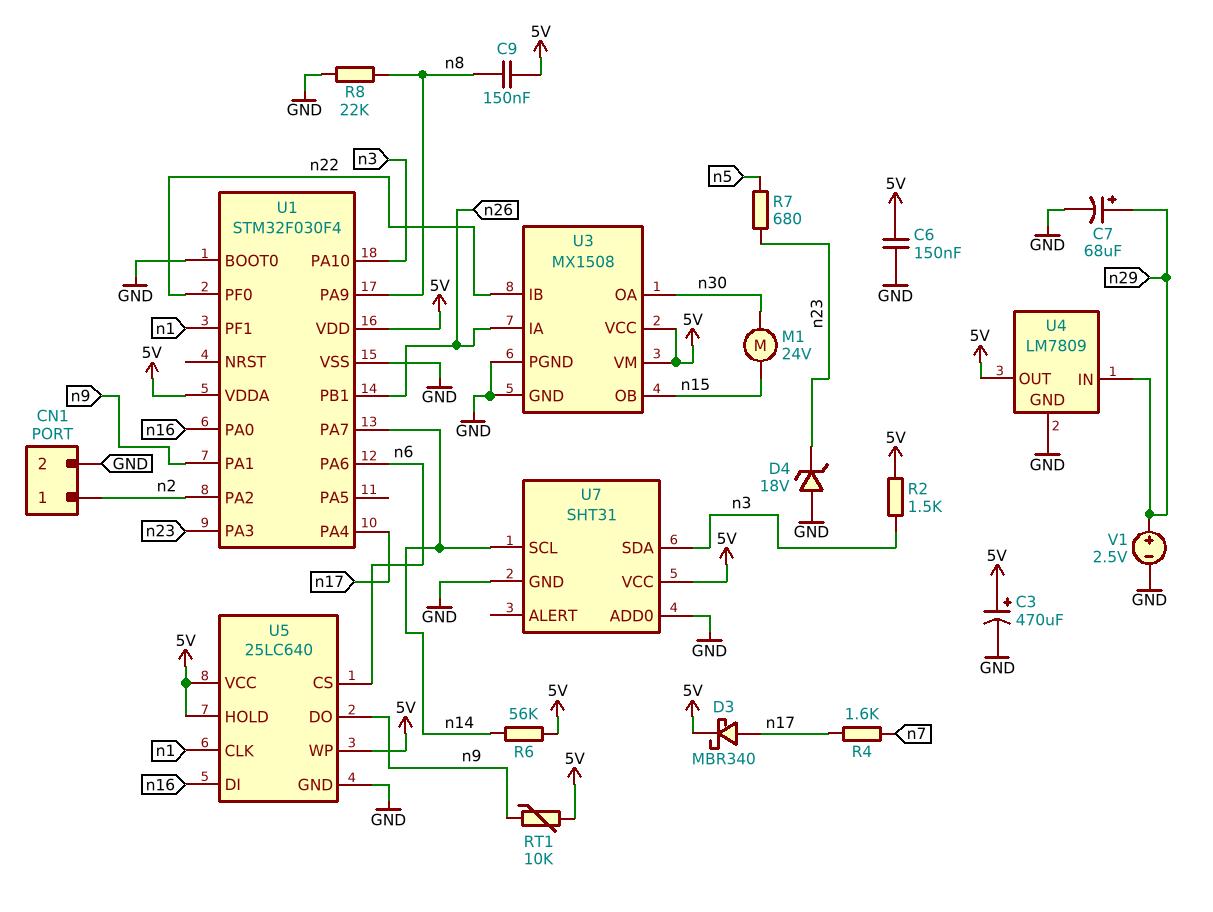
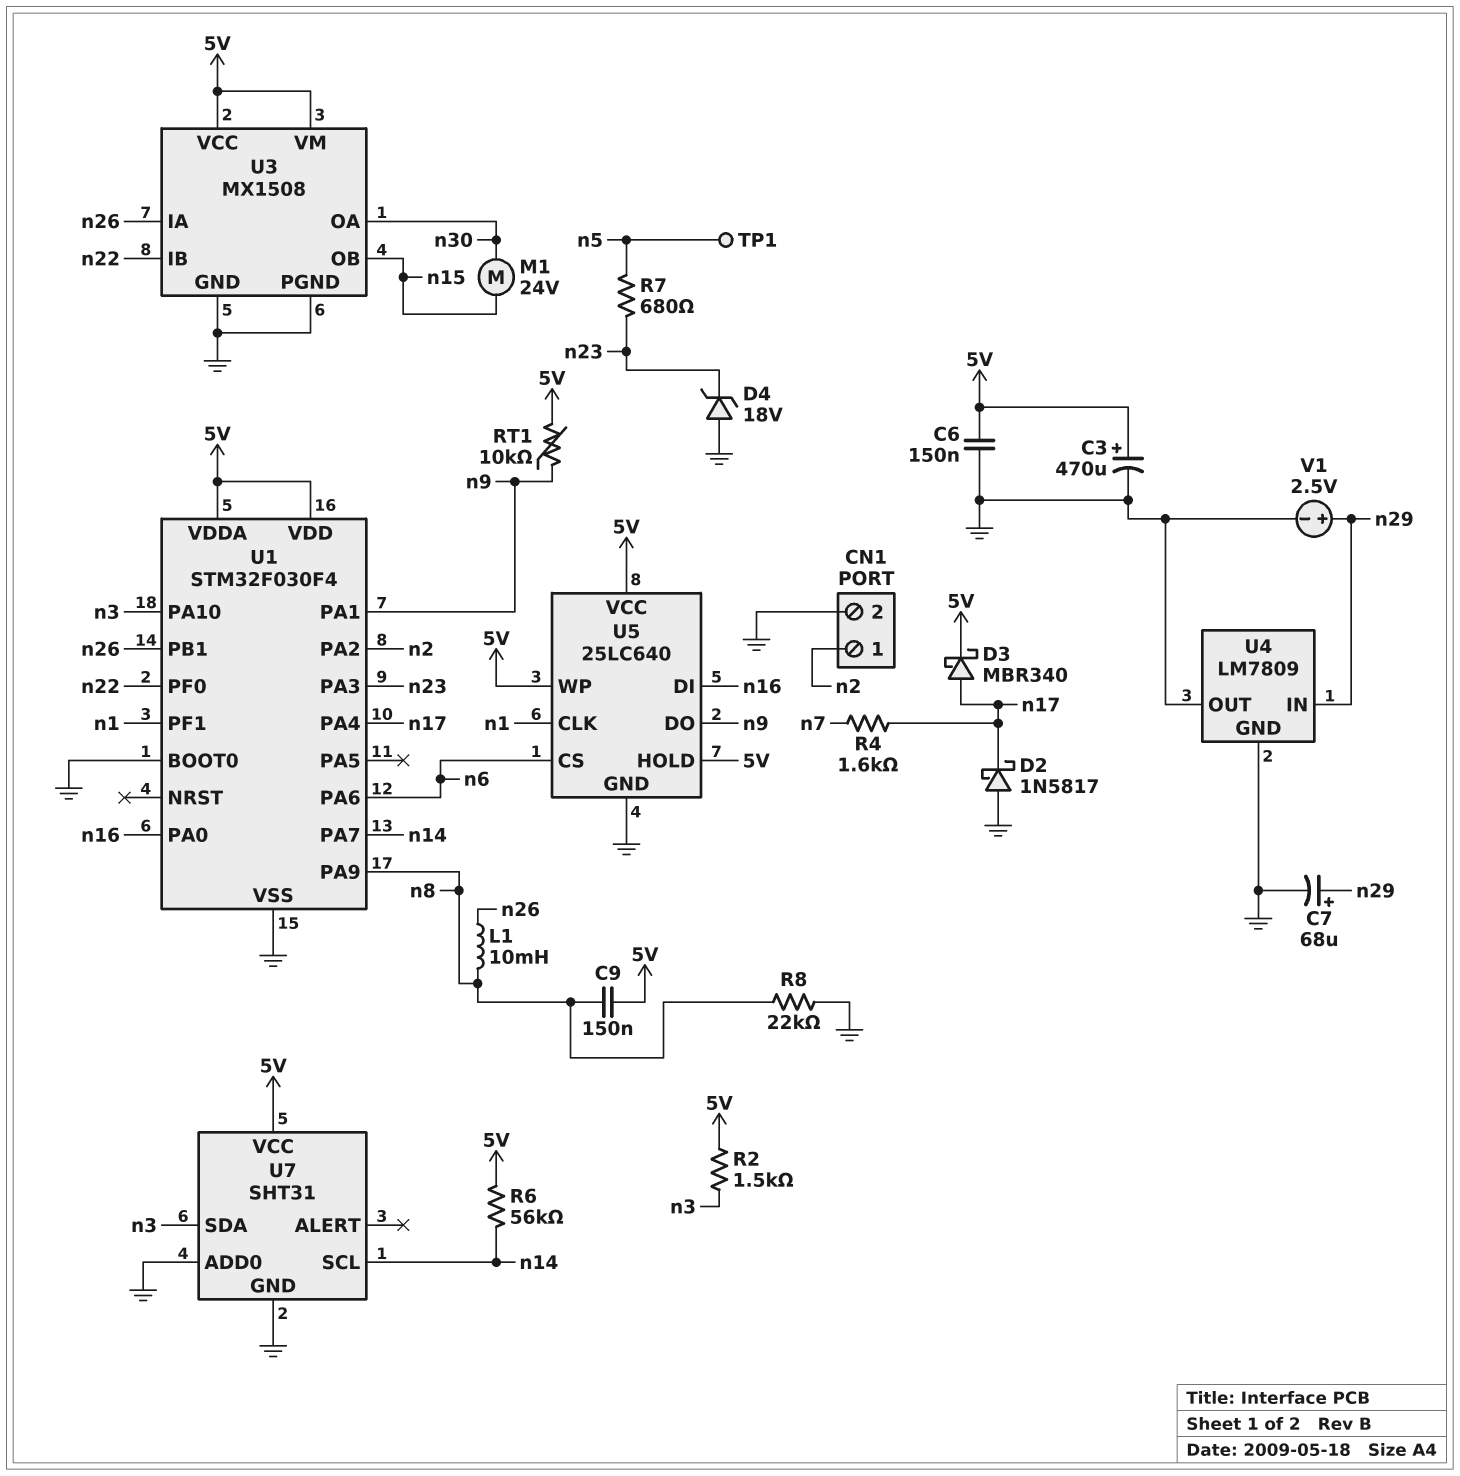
D2: none -> schottky 1N5817 (A GND, K n17)
L1: none -> 10mH (n8, n26)
TP1: none -> test point (n5)
U4 pin OUT: 5V -> GND

